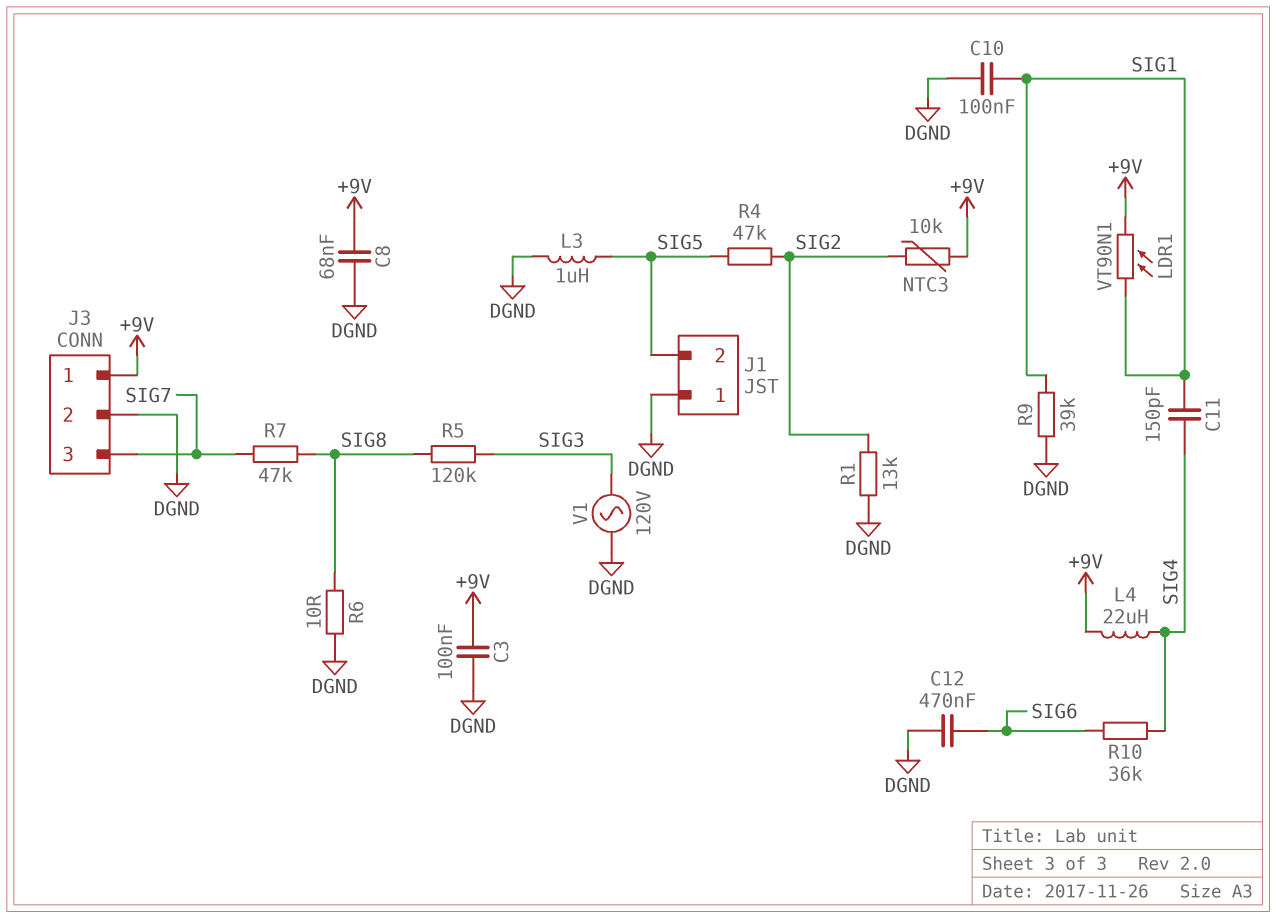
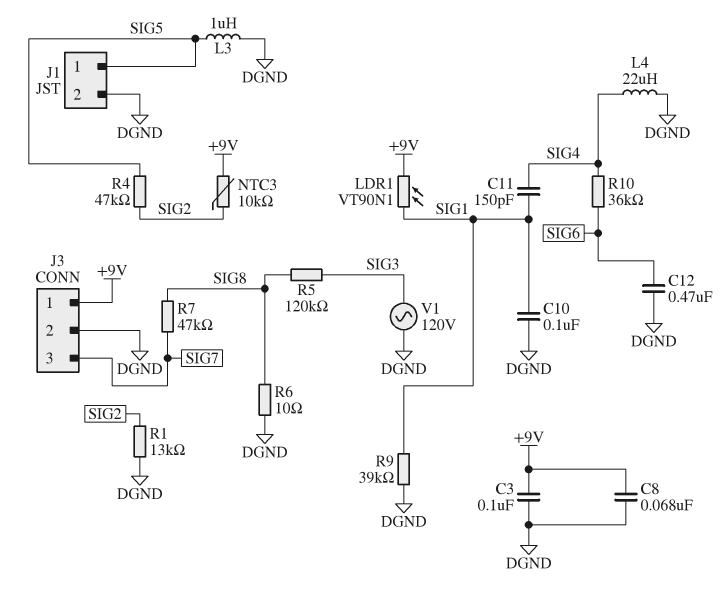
J1 pin 1: DGND -> SIG5
J1 pin 2: SIG5 -> DGND
L4: 22uH (+9V, SIG4) -> 22uH (DGND, SIG4)

